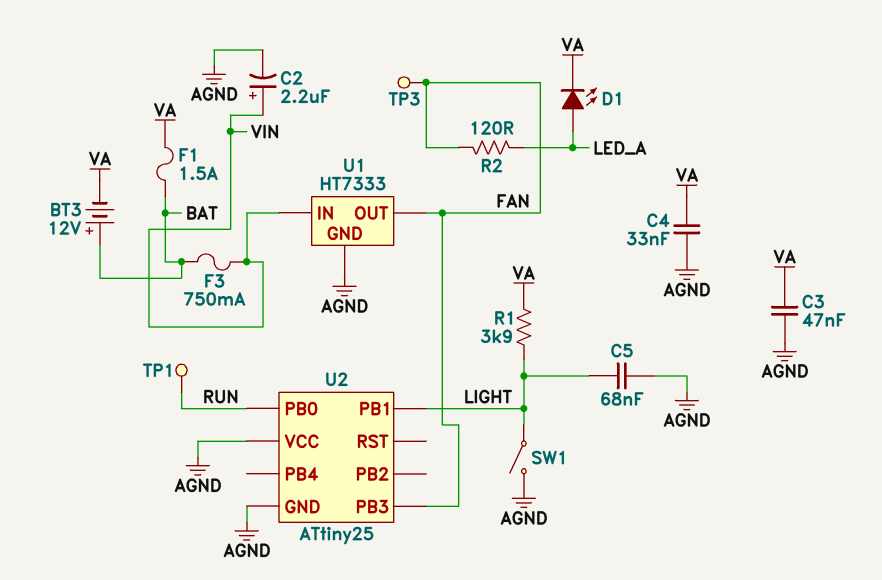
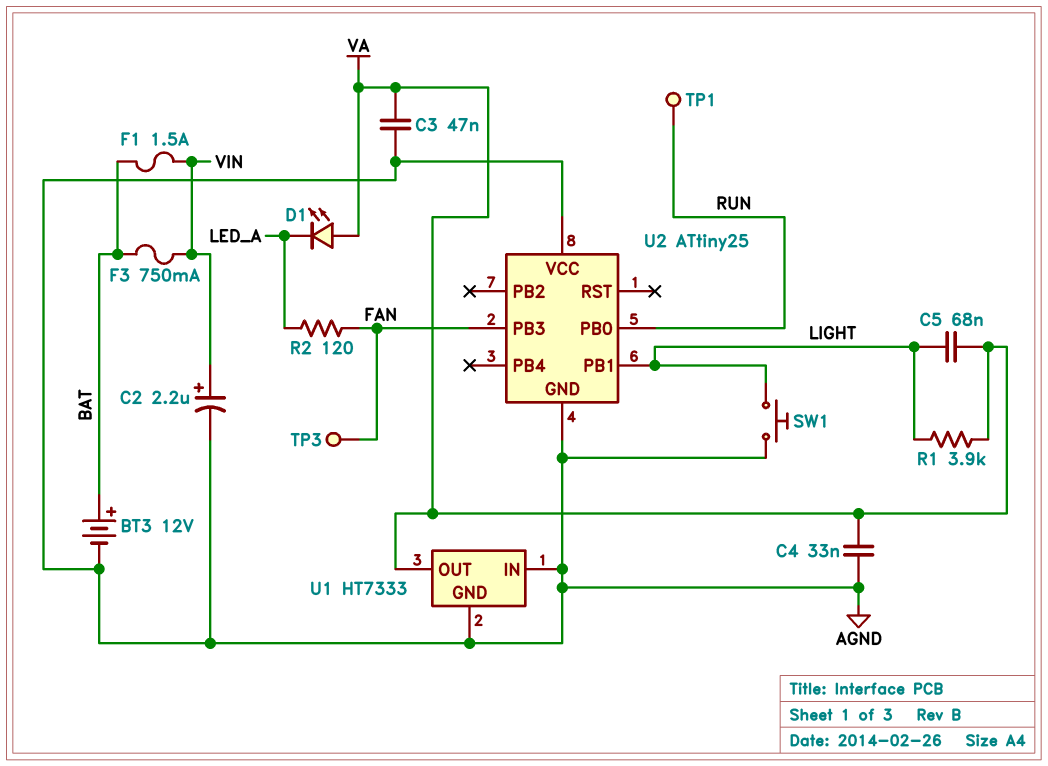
BT3: 12V (plus BAT, minus VA) -> 12V (plus BAT, minus AGND)
C5: 68nF (AGND, LIGHT) -> 68nF (LIGHT, VA)
D1: LED (A LED_A, K VA) -> LED (A VA, K LED_A)
F1: 1.5A (BAT, VA) -> 1.5A (BAT, VIN)
SW1: switch (AGND, LIGHT) -> button (AGND, LIGHT)
U1 pin IN: VIN -> AGND
U1 pin OUT: FAN -> VA

